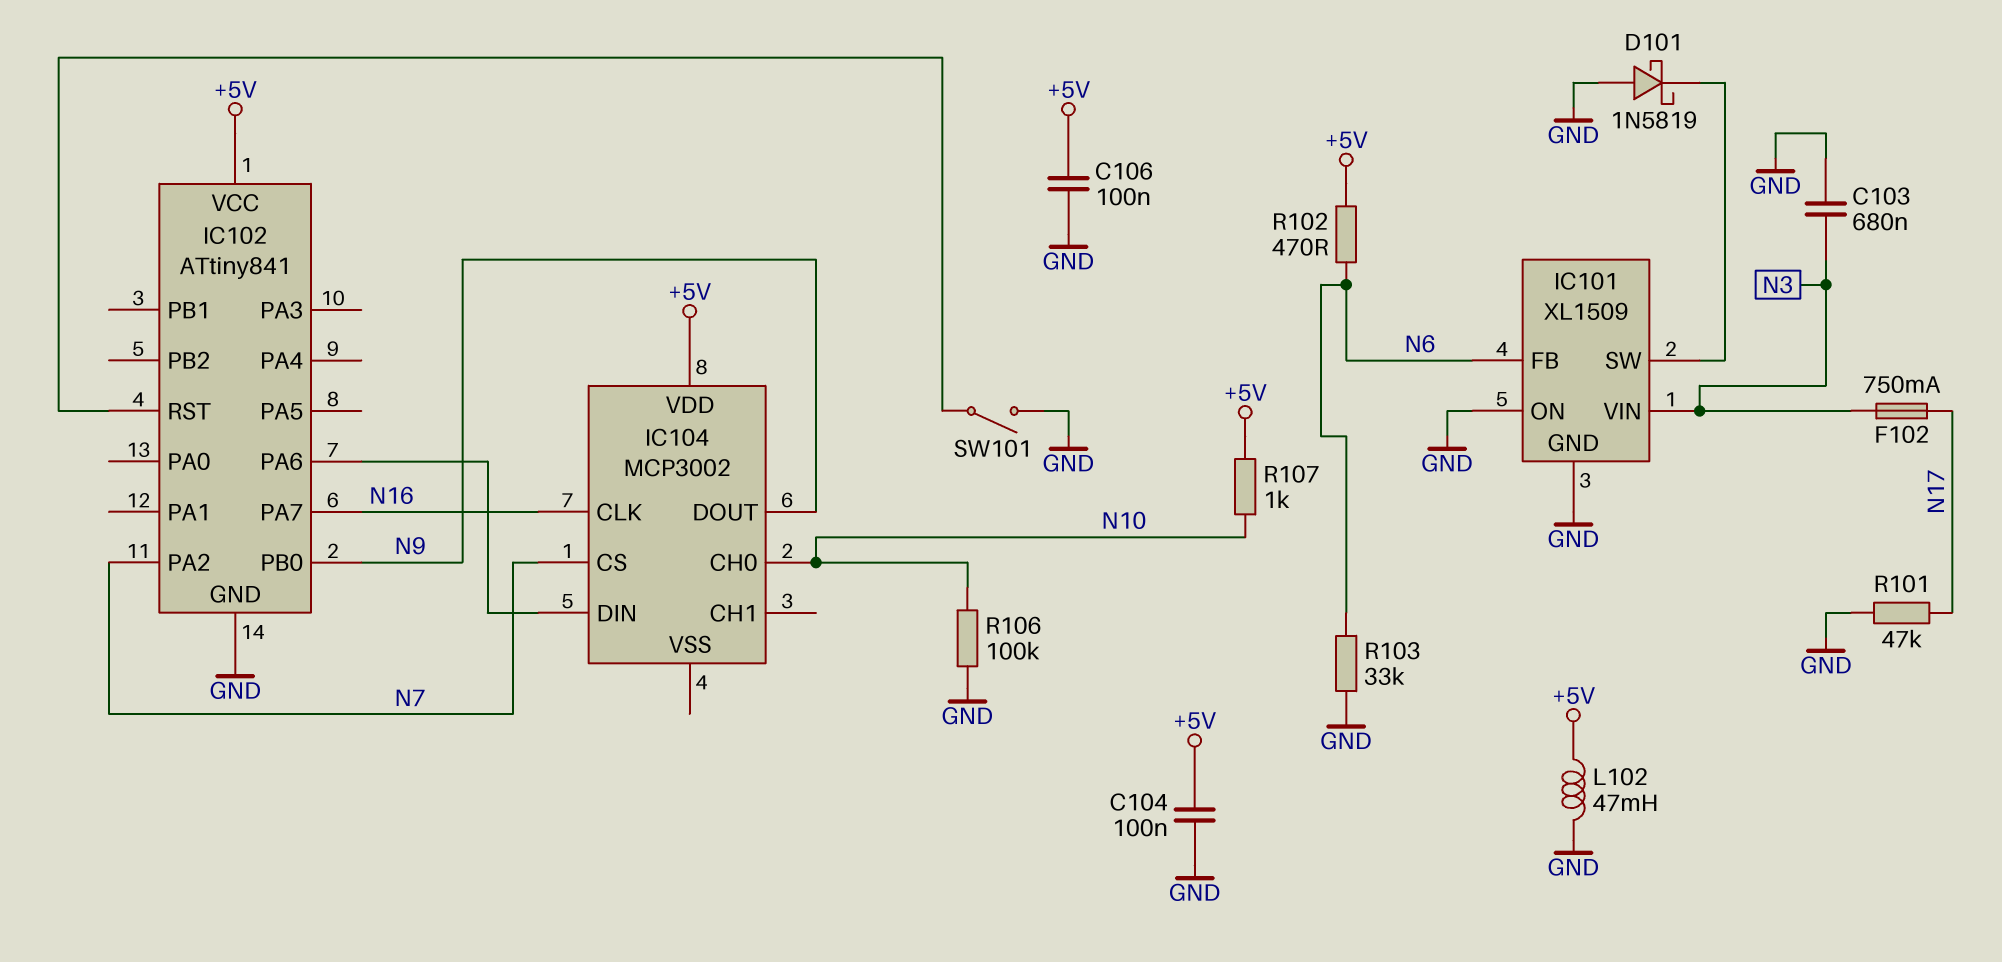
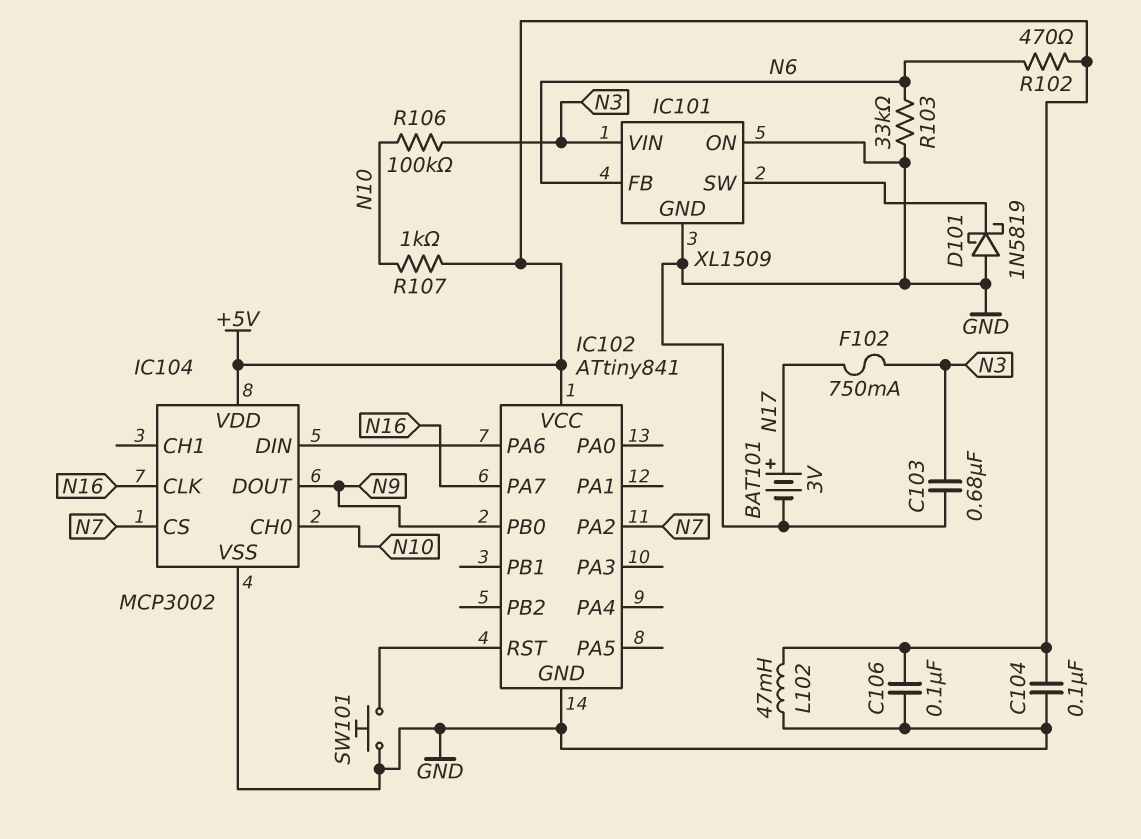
BAT101: none -> 3V (plus N17, minus GND)
IC104 pin VSS: none -> GND
R101: 47k (GND, N17) -> none
R106: 100k (GND, N10) -> 100k (N3, N10)
SW101: switch (GND, IC102/RST) -> button (GND, IC102/RST)

